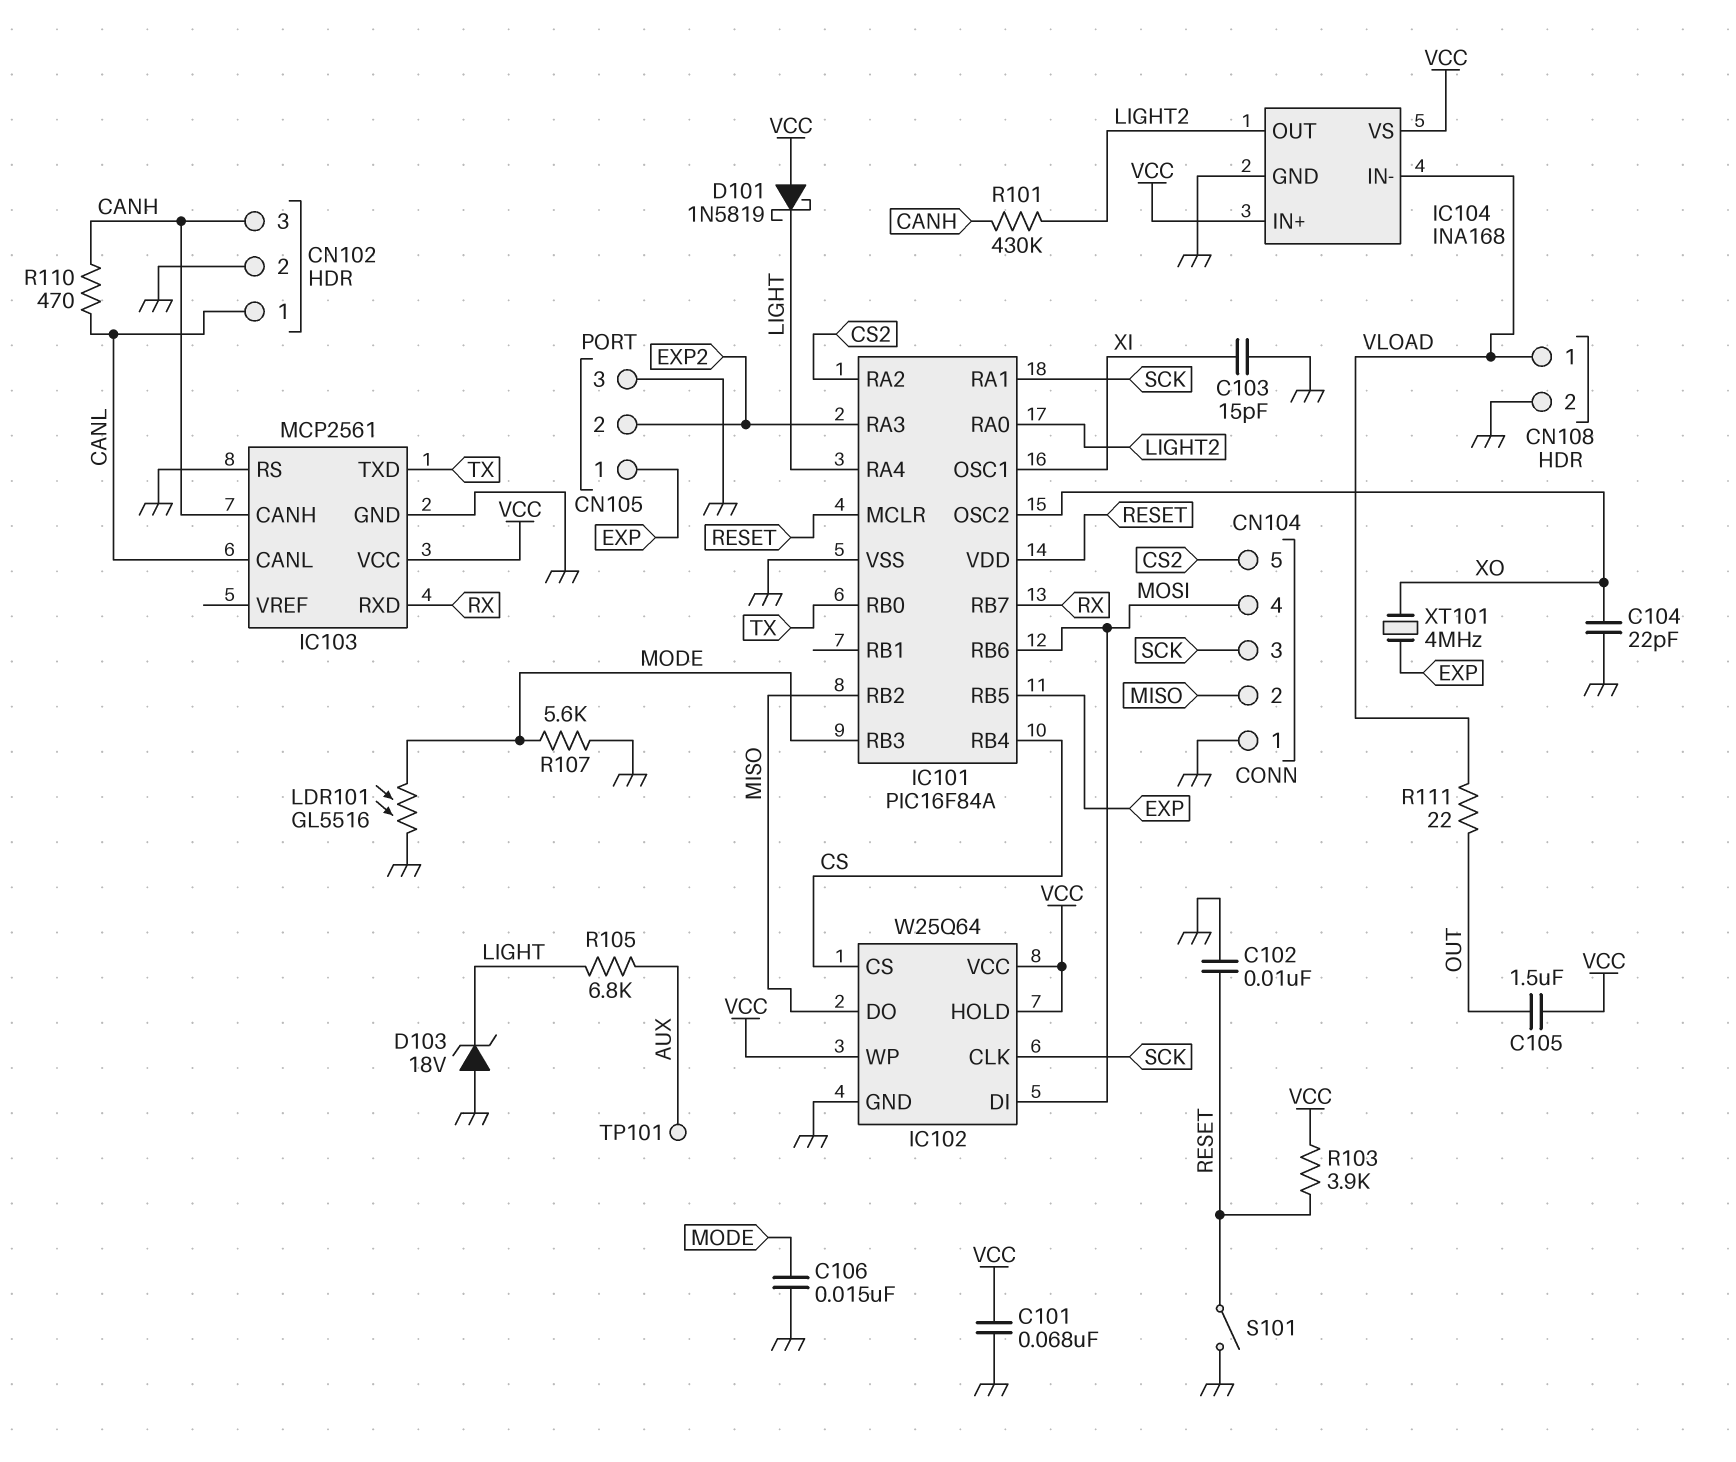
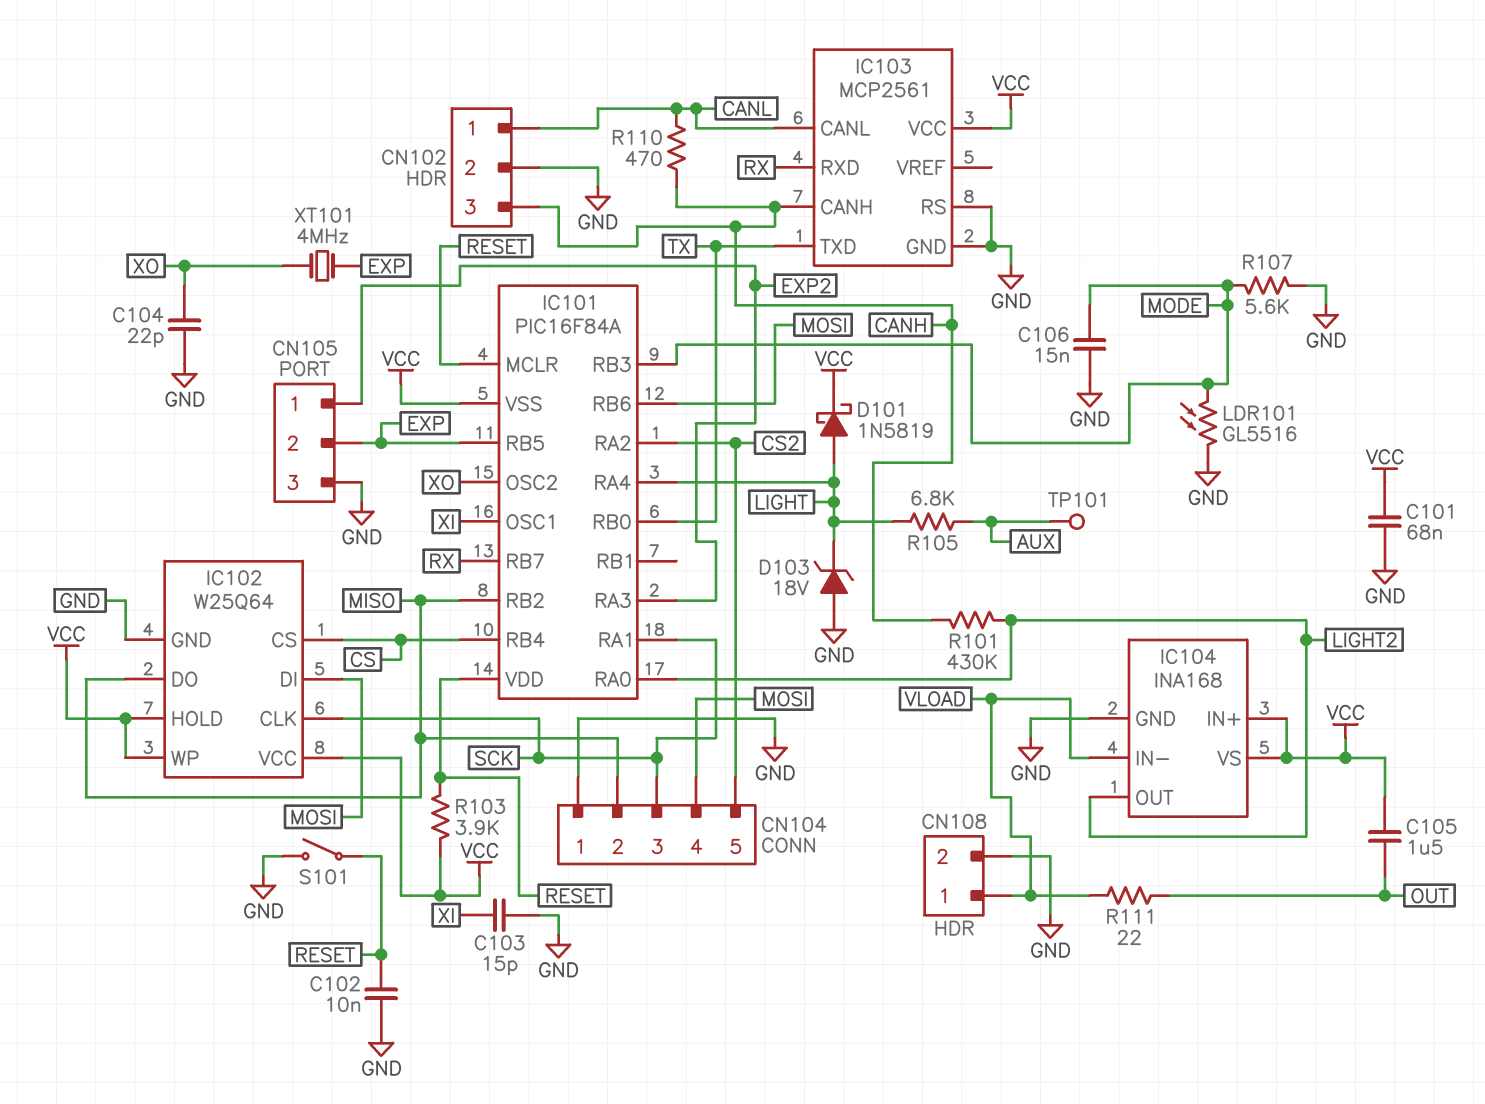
CN105 pin 1: EXP -> EXP2
CN105 pin 2: EXP2 -> EXP
D101: schottky 1N5819 (A VCC, K LIGHT) -> schottky 1N5819 (A LIGHT, K VCC)
IC101 pin VSS: GND -> VCC

